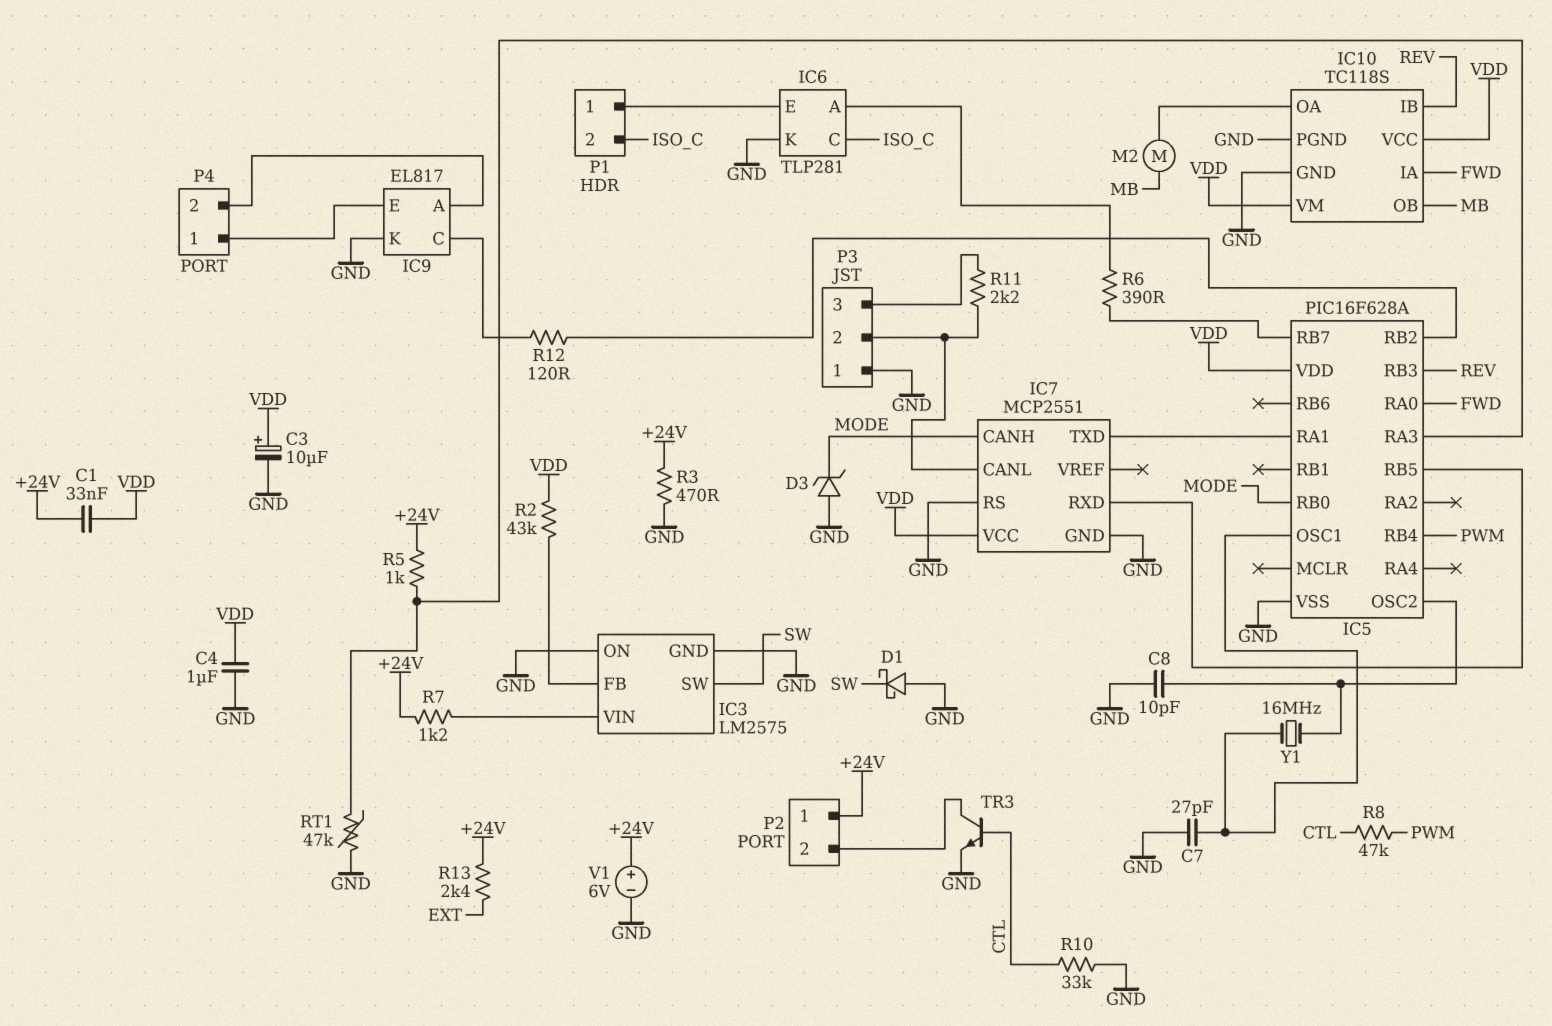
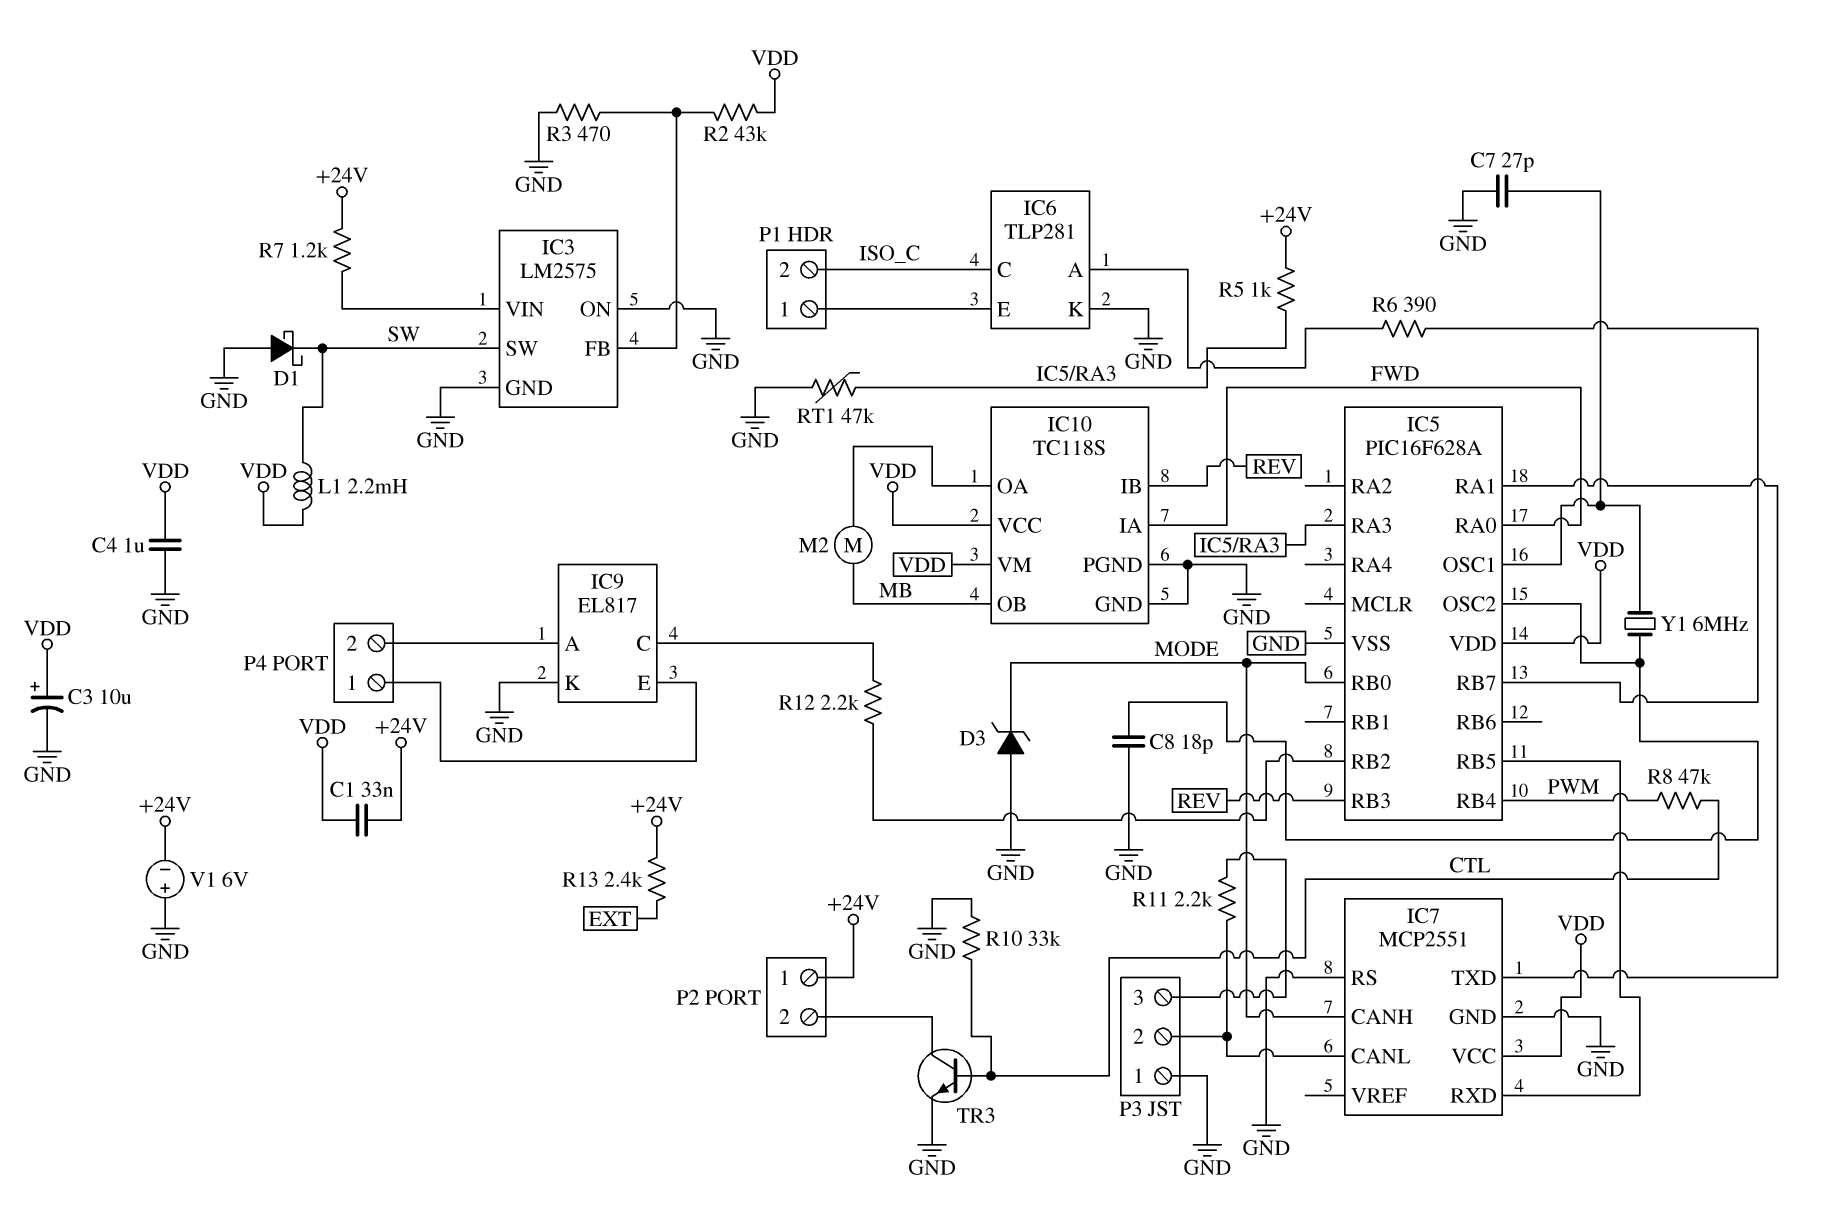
C8: 10pF (GND, IC5/OSC2) -> 18pF (GND, IC5/OSC2)
L1: none -> 2.2mH (SW, VDD)
R3: 470 (+24V, GND) -> 470 (GND, IC3/FB)
R12: 120 (IC5/RB2, IC9/C) -> 2.2k (IC5/RB2, IC9/C)
V1: 6V (plus +24V, minus GND) -> 6V (plus GND, minus +24V)
Y1: 16MHz (IC5/OSC1, IC5/OSC2) -> 6MHz (IC5/OSC1, IC5/OSC2)

